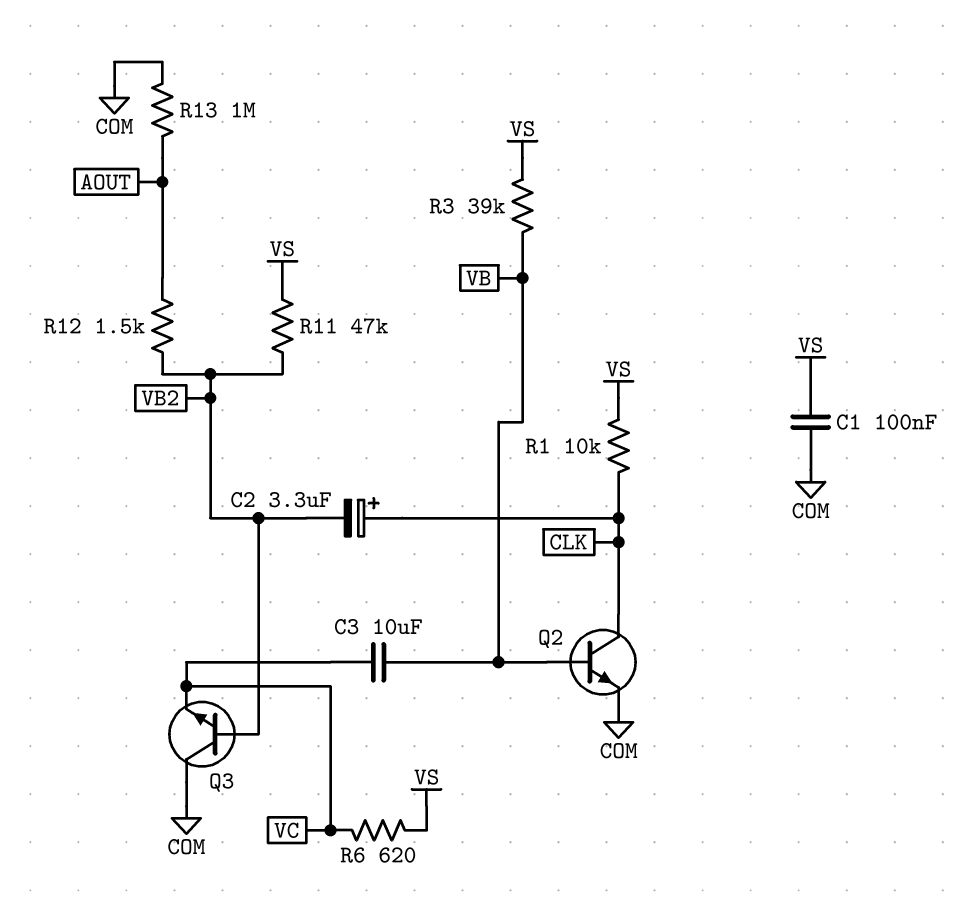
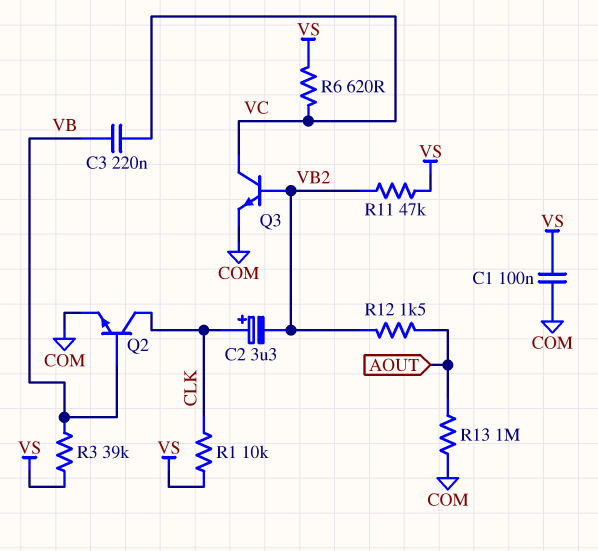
C3: 10uF (VB, VC) -> 220nF (VB, VC)
Q3: NPN (B VB2, C COM, E VC) -> NPN (B VB2, C VC, E COM)

